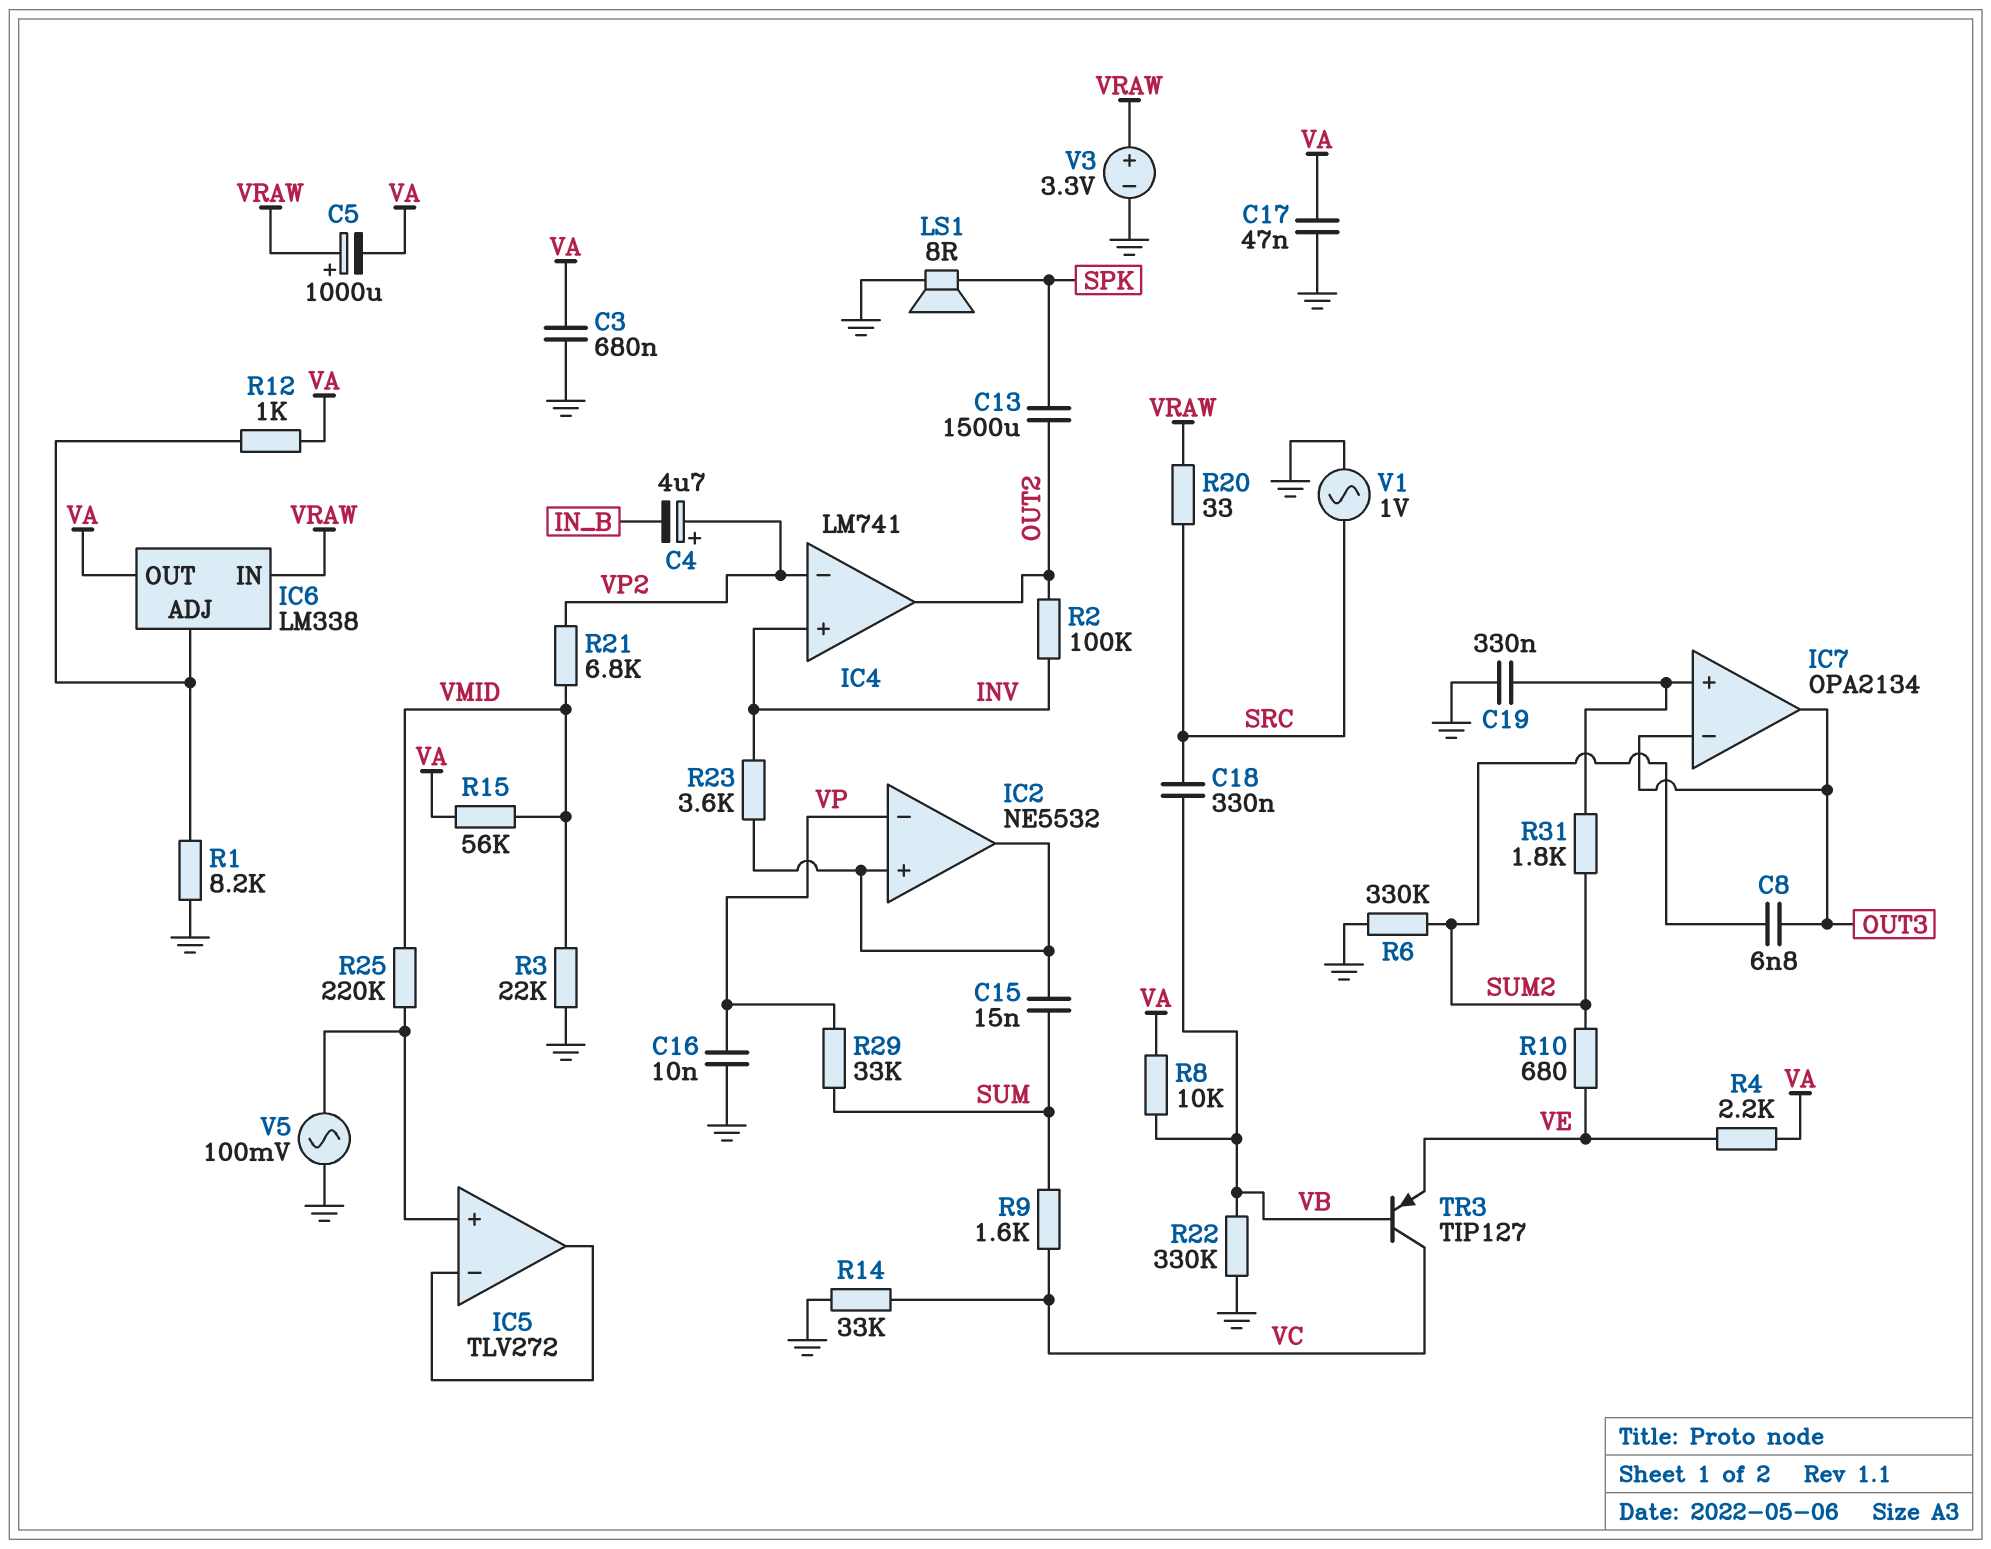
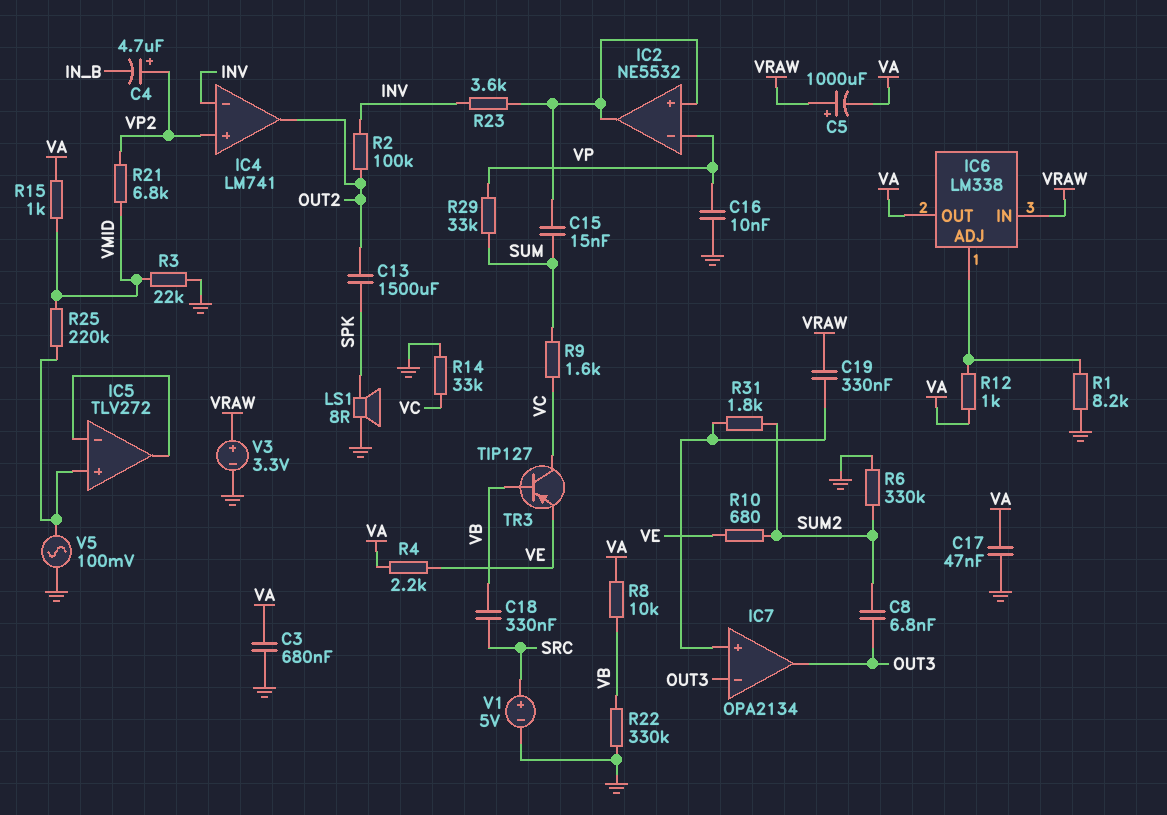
C19: 330nF (GND, IC7/in+) -> 330nF (IC7/in+, VRAW)
IC4 pin in+: INV -> VP2
IC4 pin in-: VP2 -> INV
R15: 56k (VA, VMID) -> 1k (VA, VMID)
R20: 33 (SRC, VRAW) -> none
V1: AC 1V (GND, SRC) -> 5V (plus SRC, minus GND)

